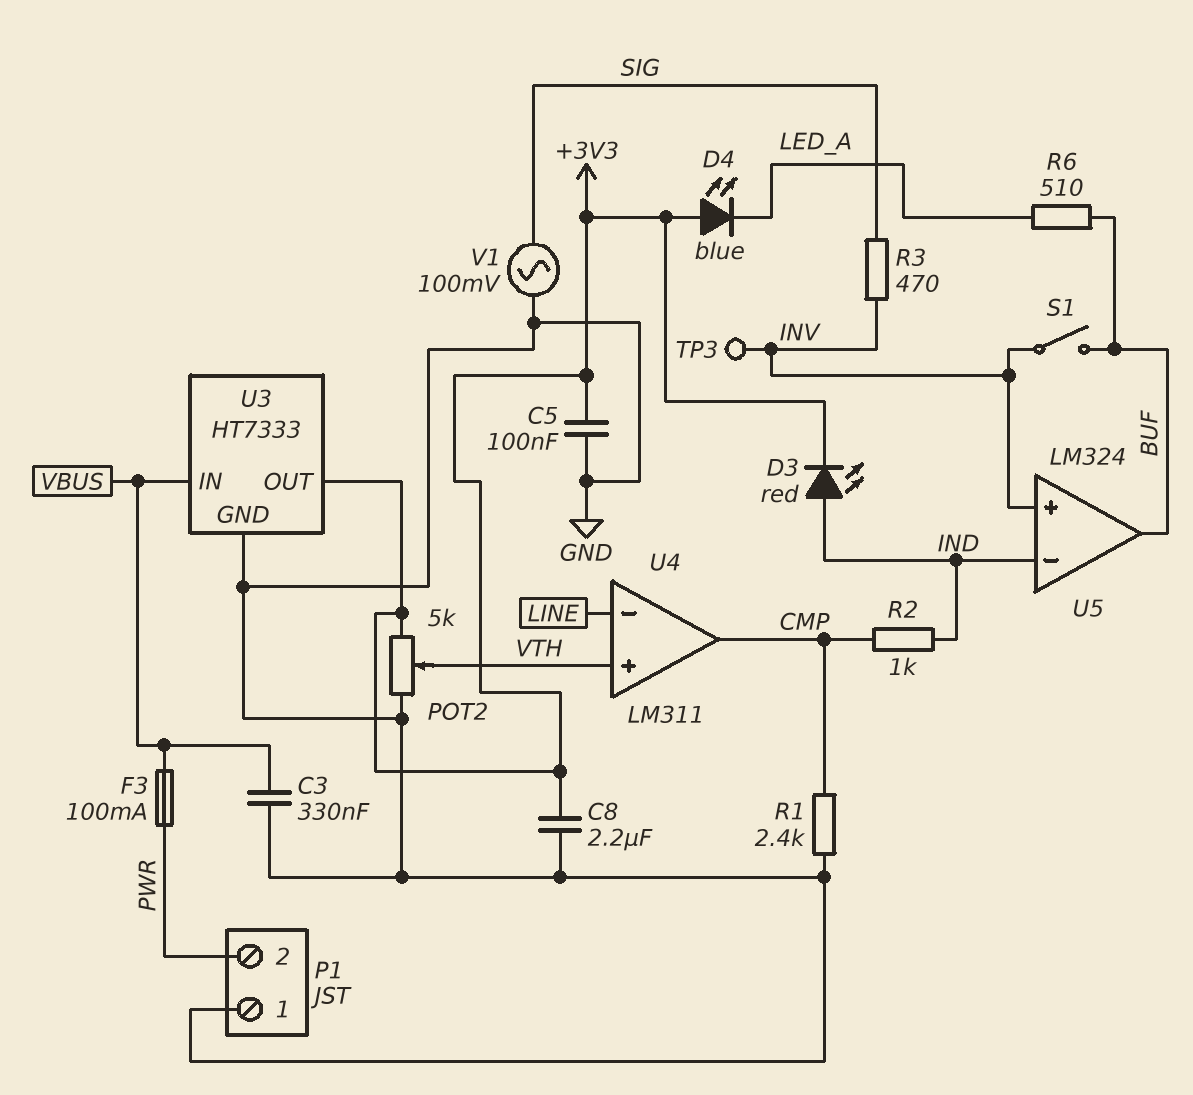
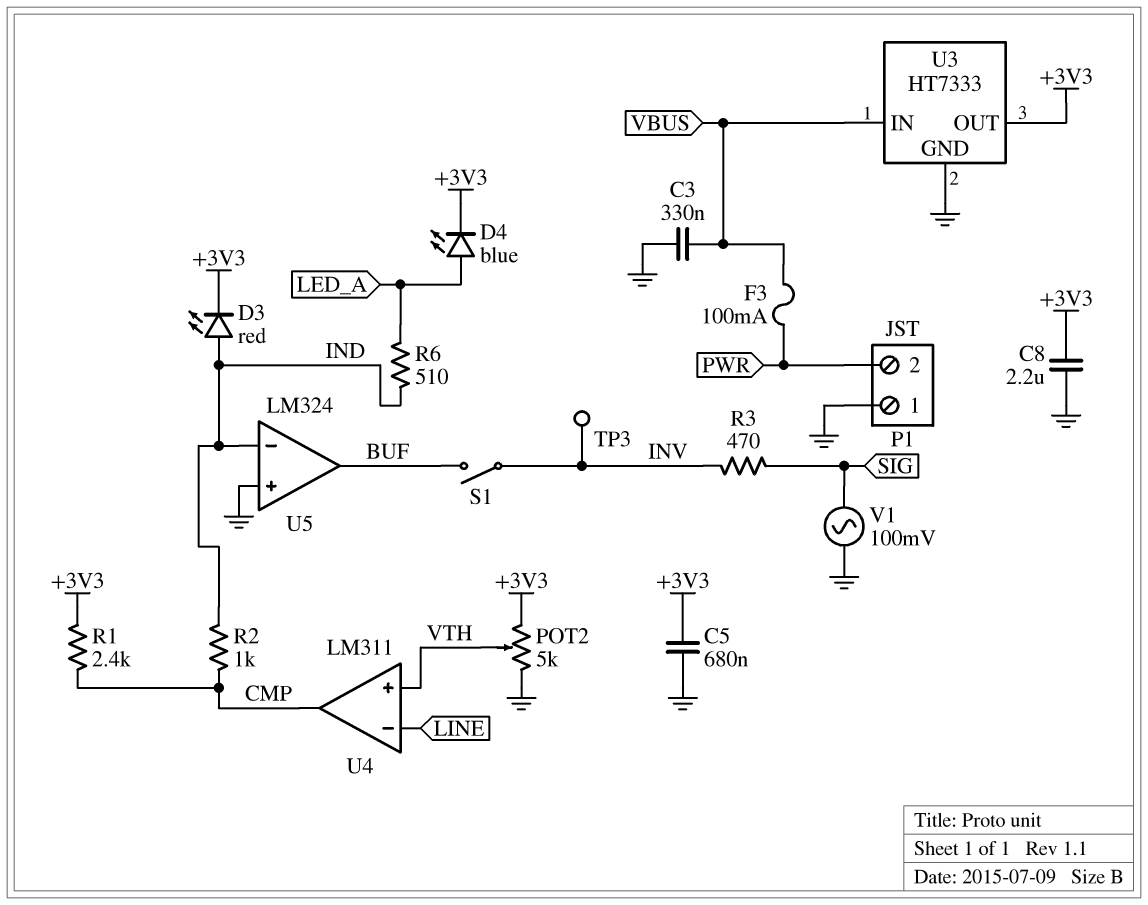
C5: 100nF (+3V3, GND) -> 680nF (+3V3, GND)
D4: LED blue (A +3V3, K LED_A) -> LED blue (A LED_A, K +3V3)
R1: 2.4k (CMP, GND) -> 2.4k (+3V3, CMP)
R6: 510 (BUF, LED_A) -> 510 (IND, LED_A)
U5 pin in+: INV -> GND

